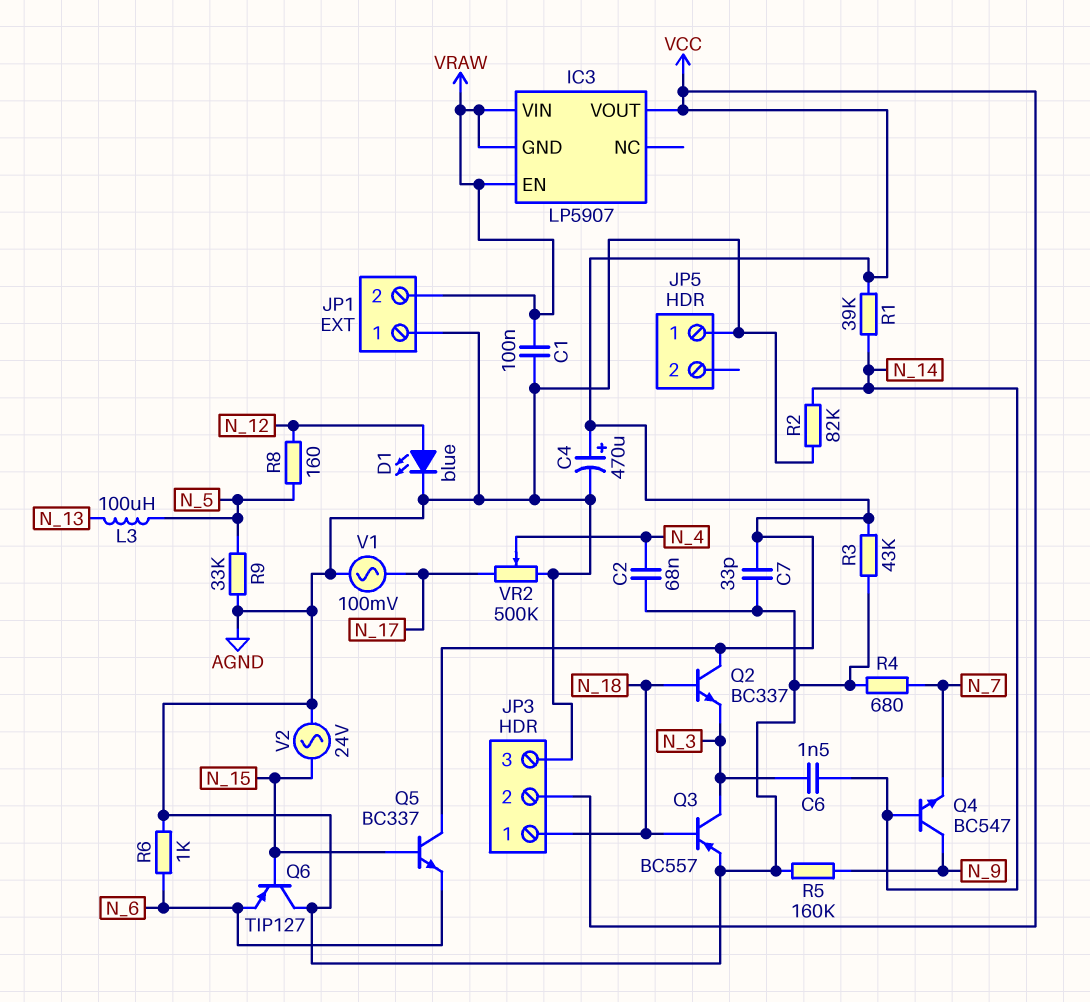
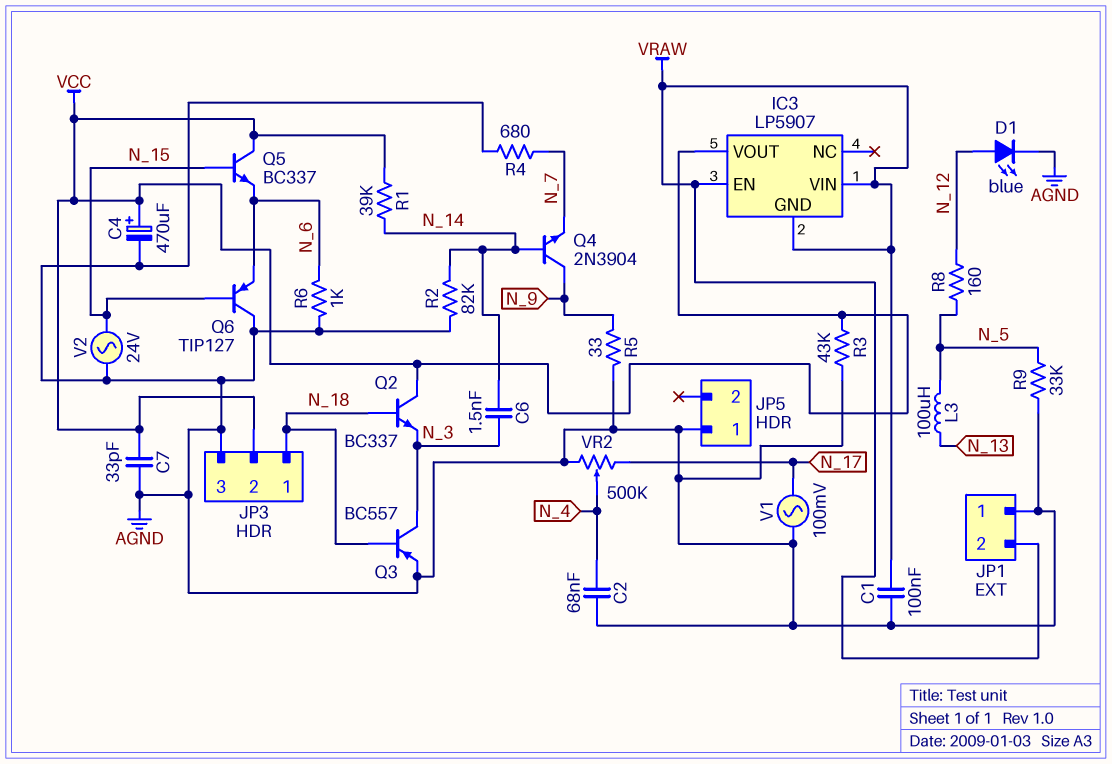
Q4: NPN BC547 (B N_14, C N_9, E N_7) -> NPN 2N3904 (B N_14, C N_9, E N_7)
R5: 160k (AGND, N_9) -> 33 (AGND, N_9)

